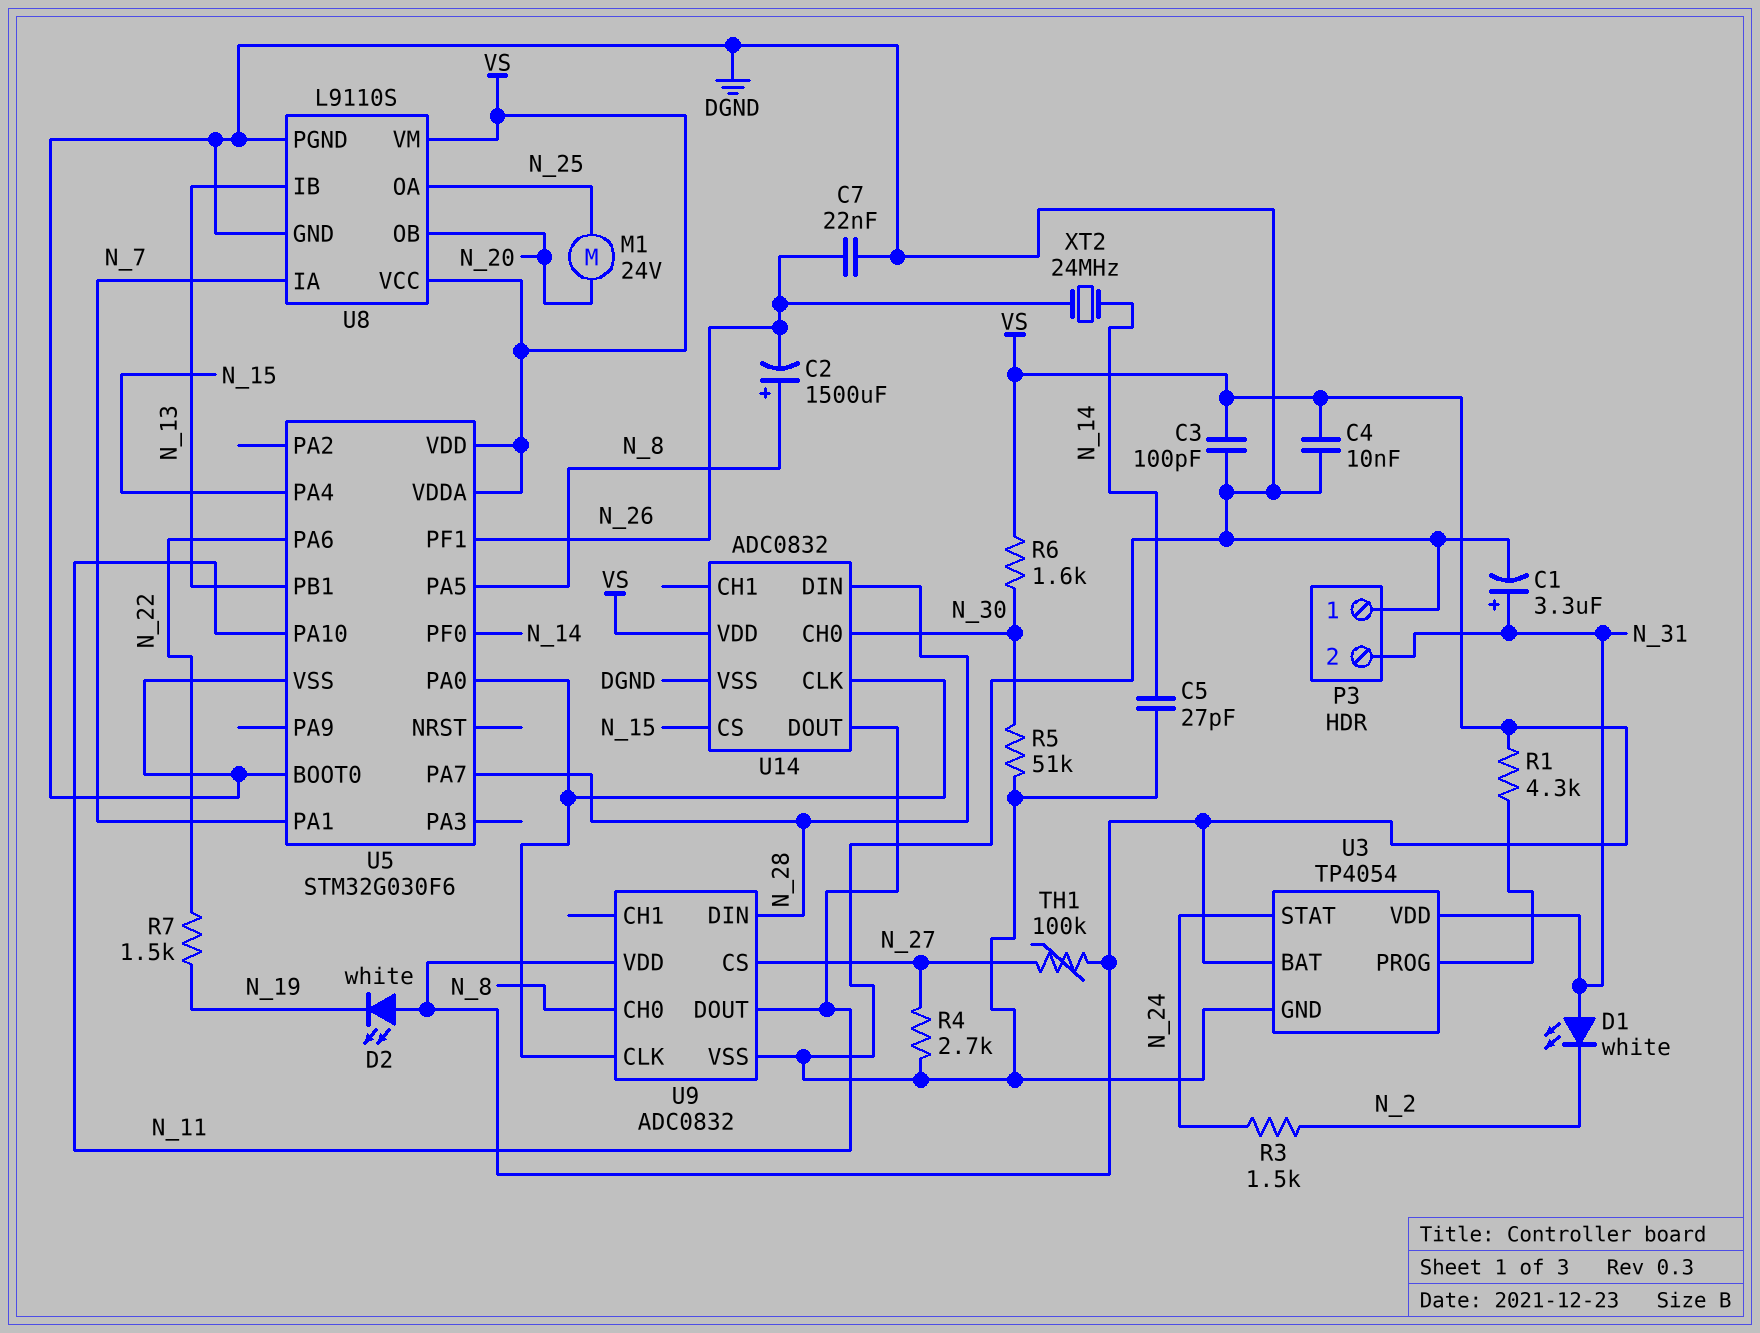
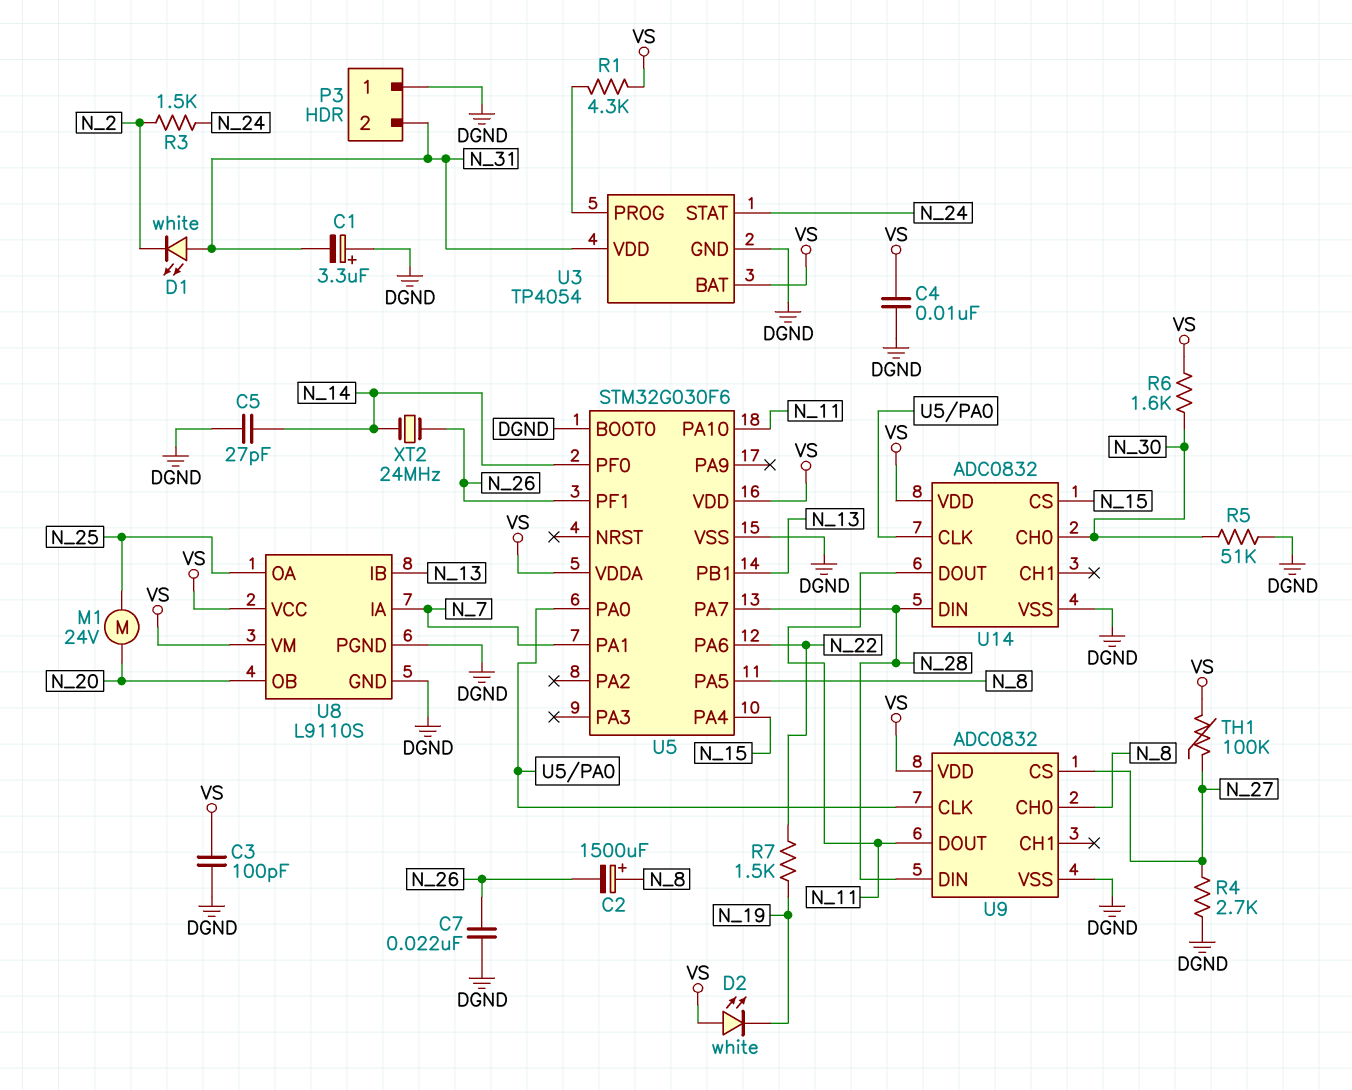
C1: 3.3uF (plus N_31, minus DGND) -> 3.3uF (plus DGND, minus N_31)

